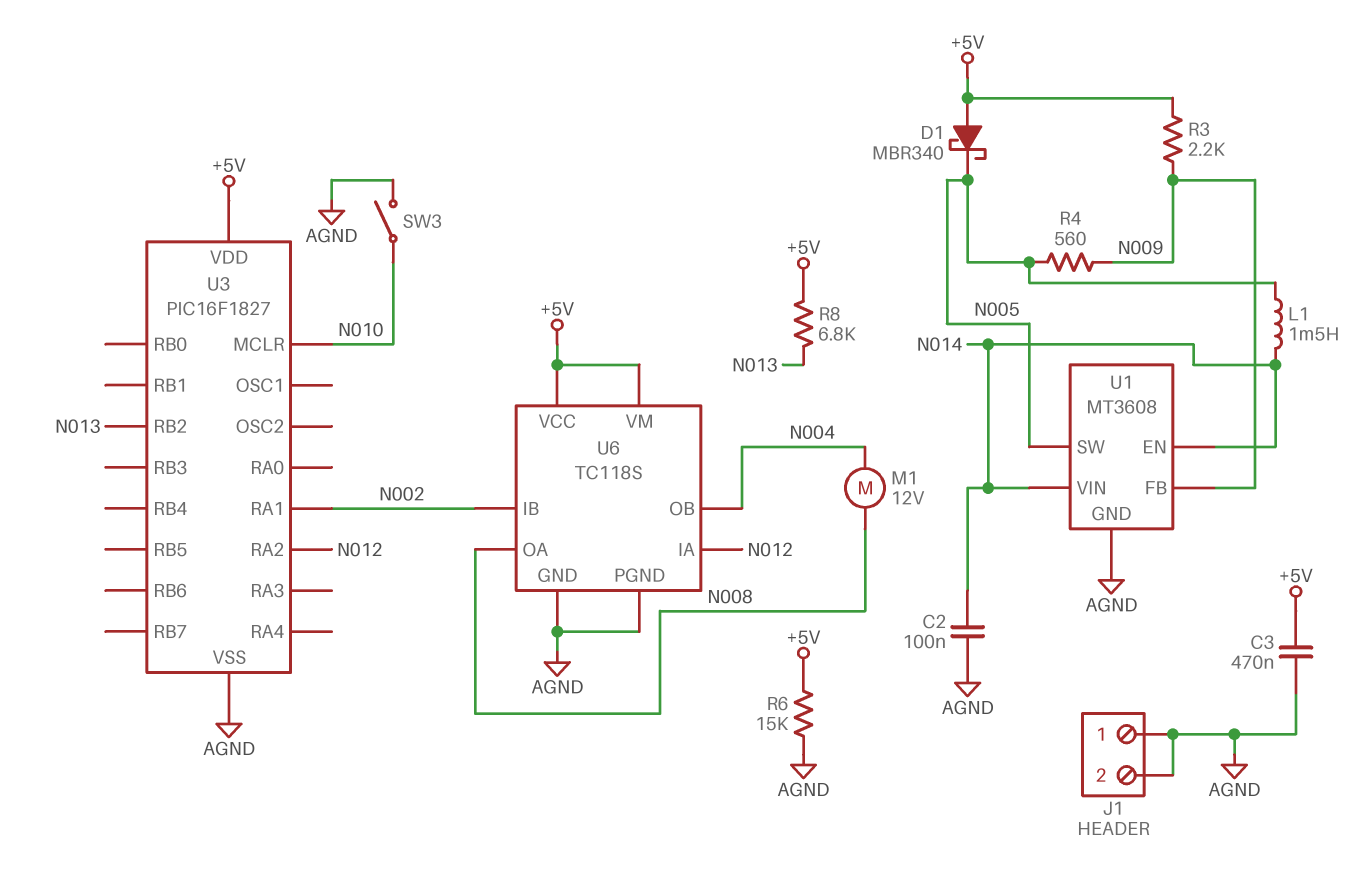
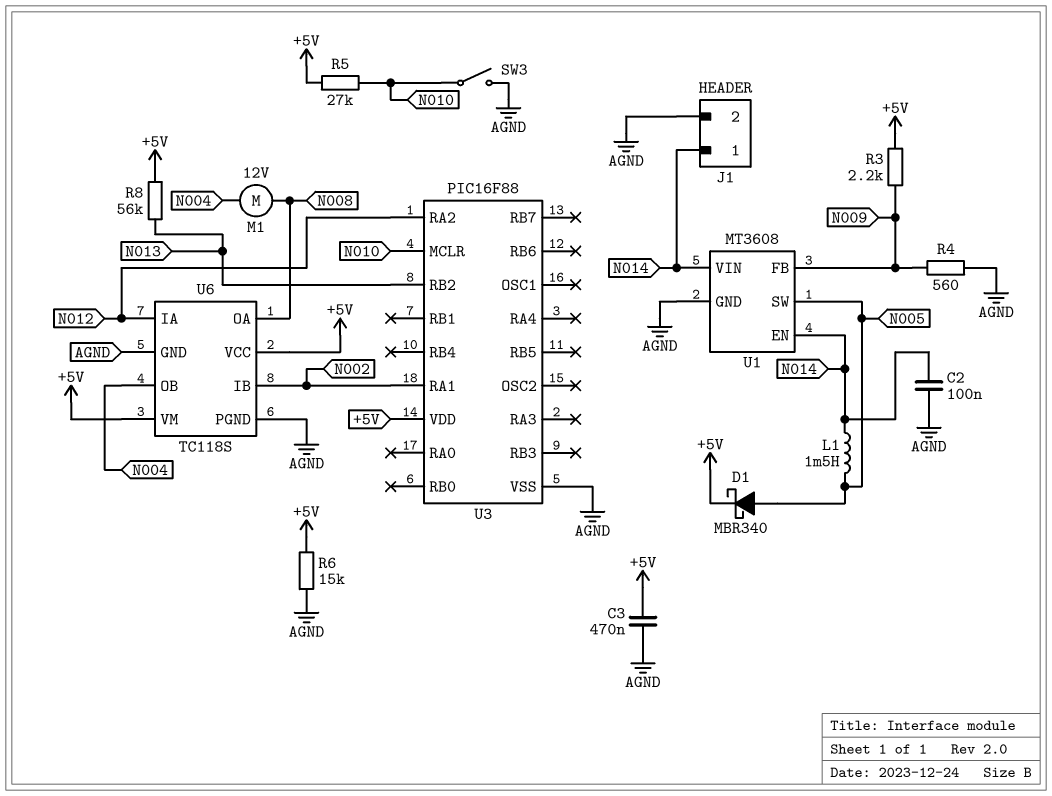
D1: schottky MBR340 (A +5V, K N005) -> schottky MBR340 (A N005, K +5V)
J1 pin 1: AGND -> N014
R4: 560 (N005, N009) -> 560 (AGND, N009)
R5: none -> 27k (+5V, N010)
R8: 6.8k (+5V, N013) -> 56k (+5V, N013)
U3: PIC16F1827 -> PIC16F88

